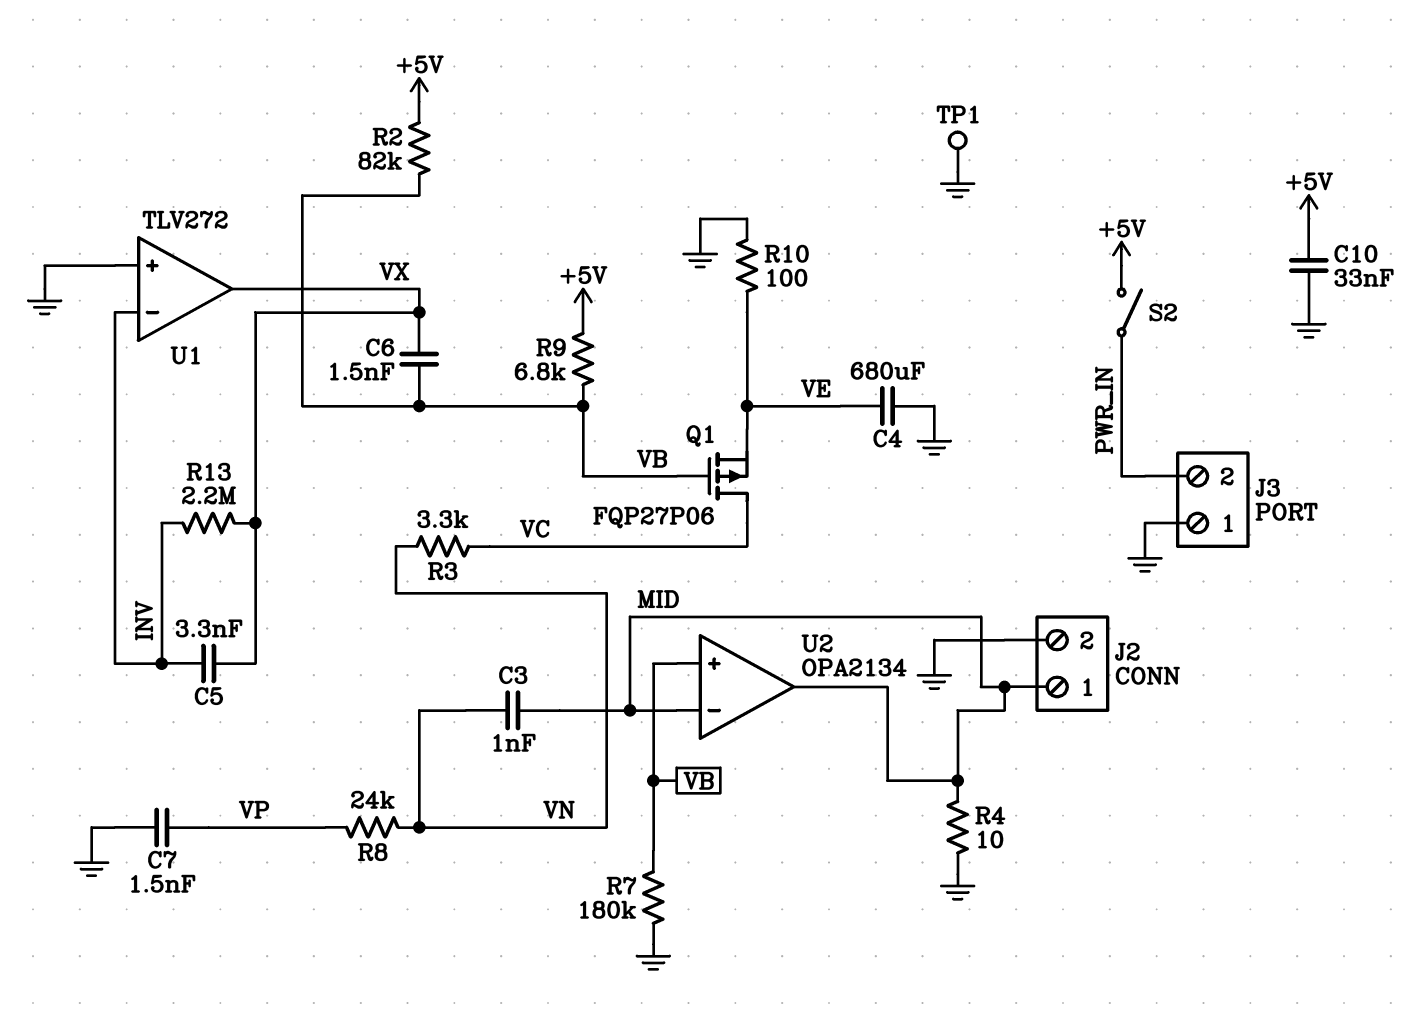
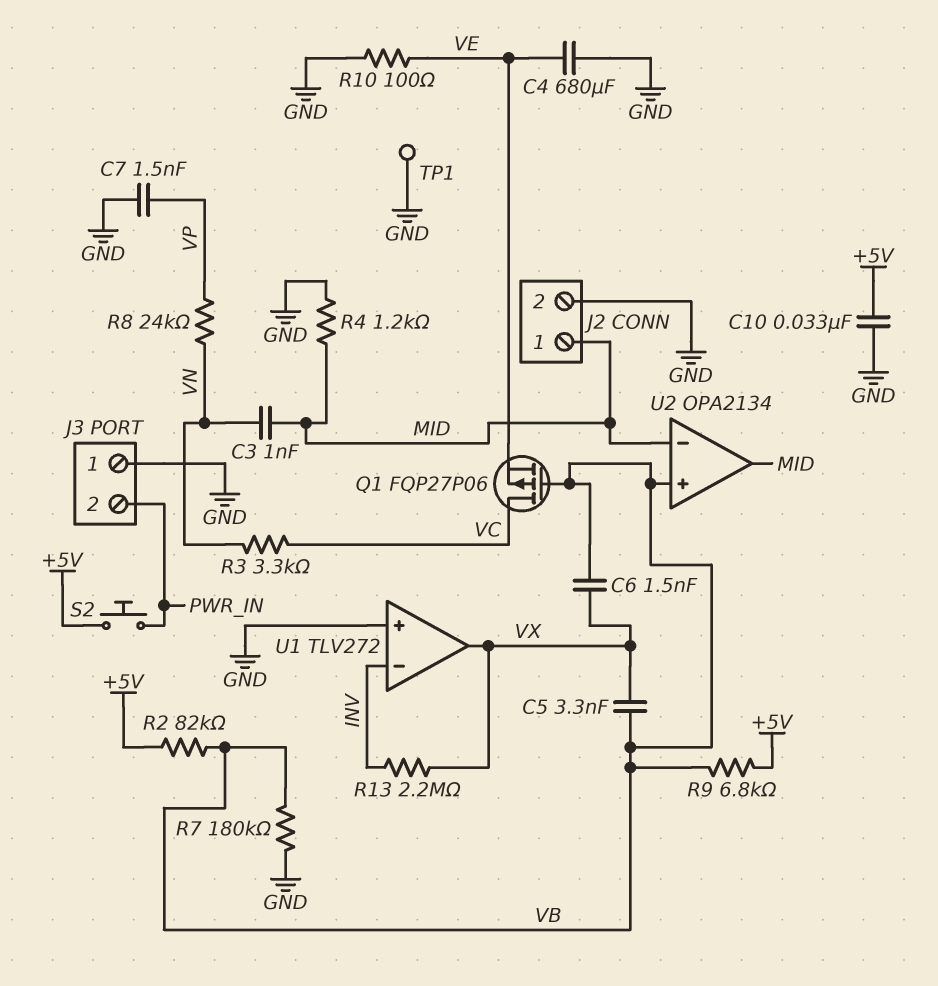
C5: 3.3nF (INV, VX) -> 3.3nF (VB, VX)
R4: 10 (GND, MID) -> 1.2k (GND, MID)
S2: switch (+5V, PWR_IN) -> button (+5V, PWR_IN)

